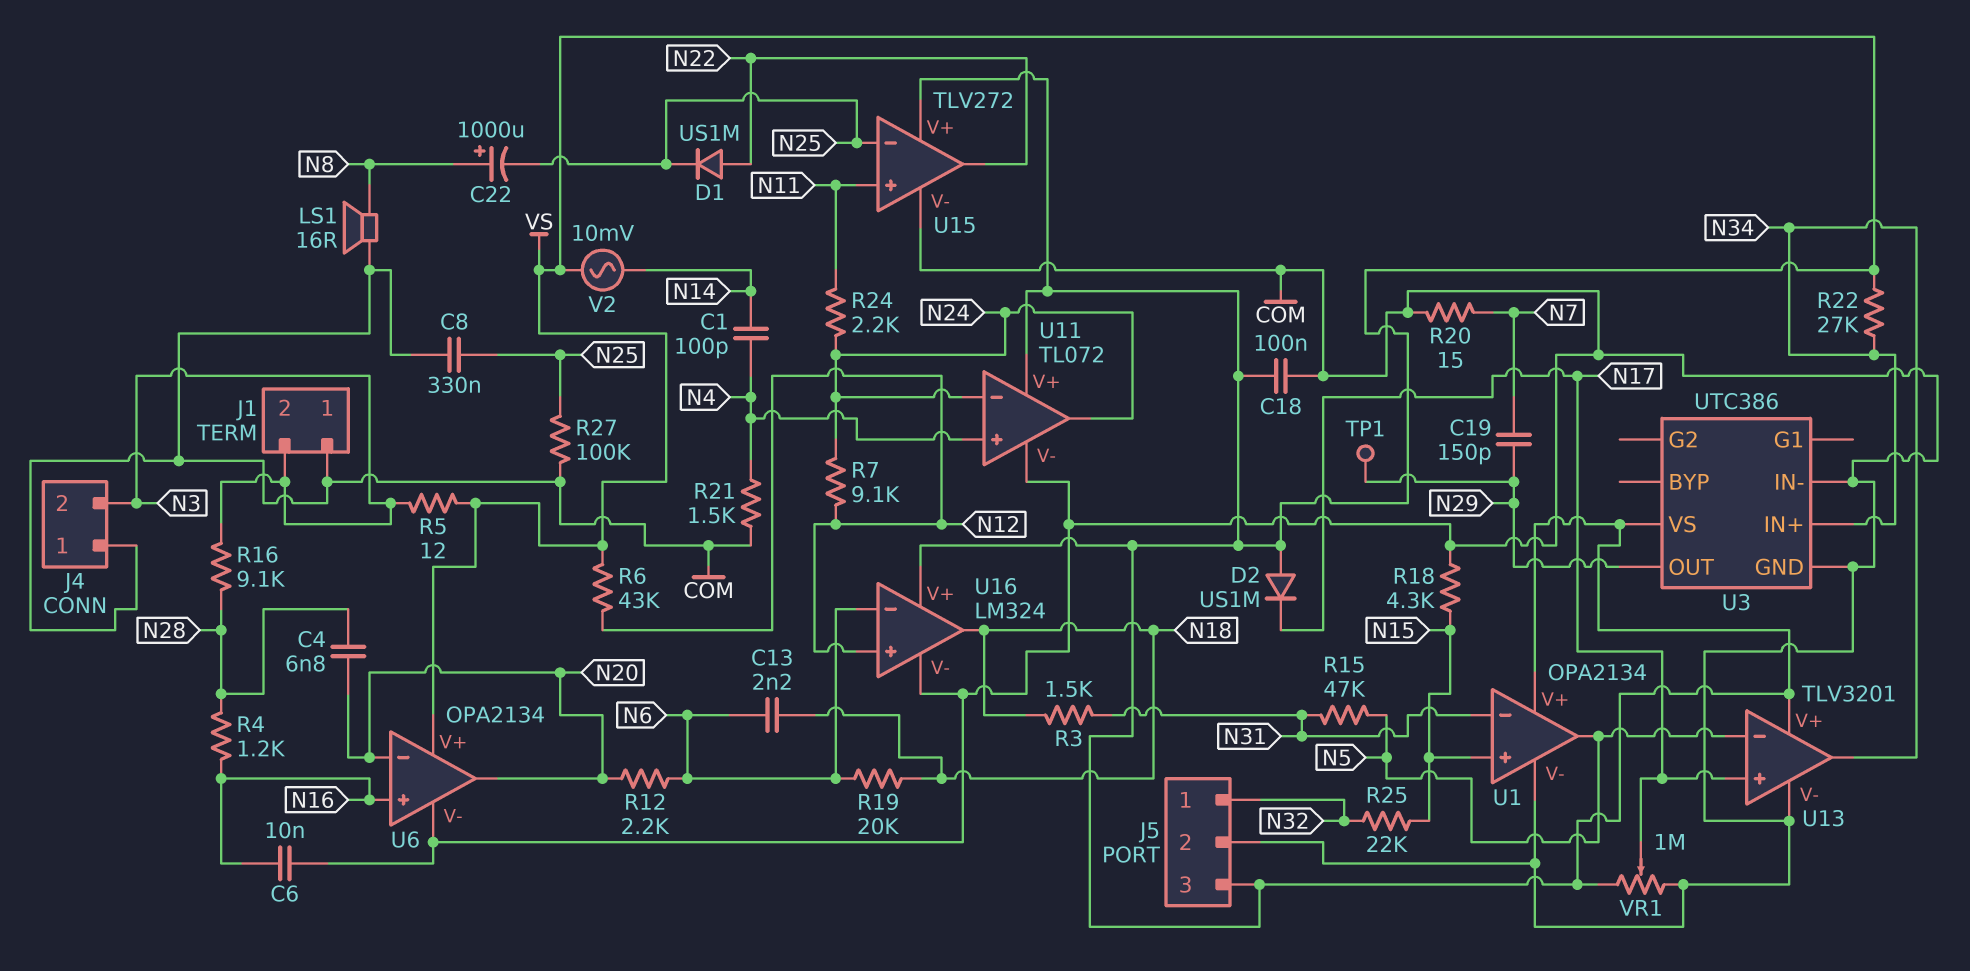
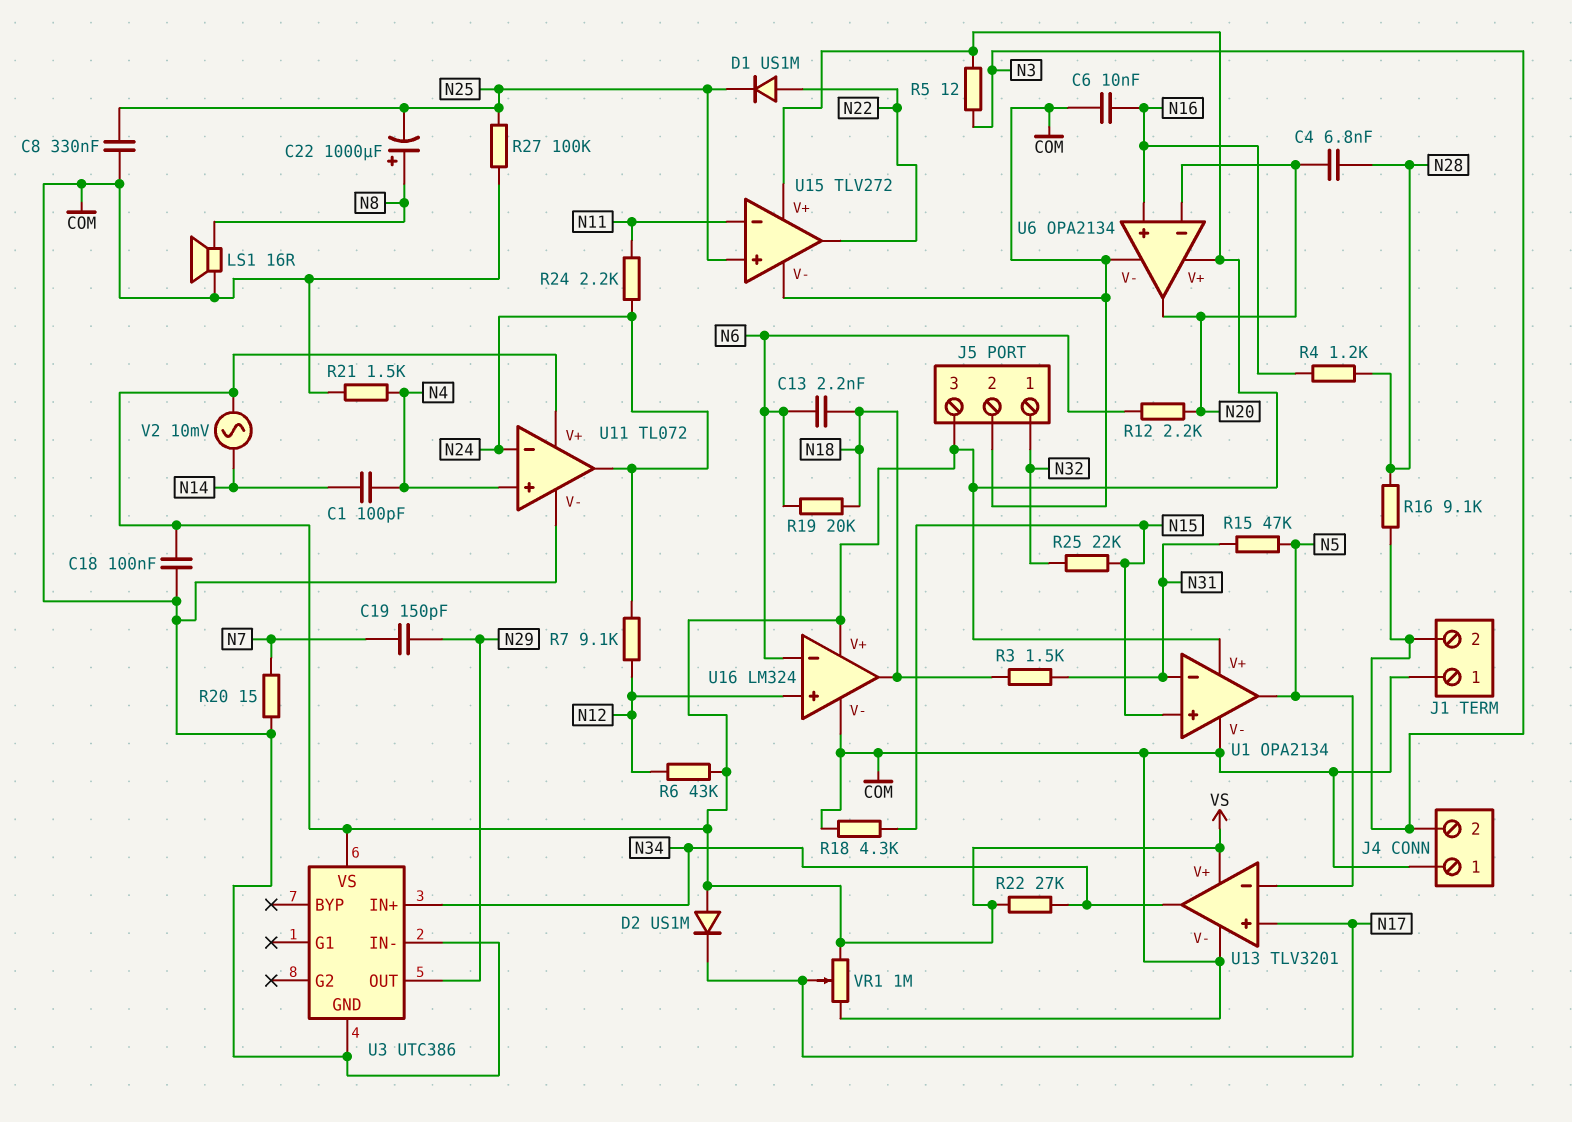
TP1: test point (N29) -> none
U15 pin in+: N11 -> N25
U15 pin in-: N25 -> N11

